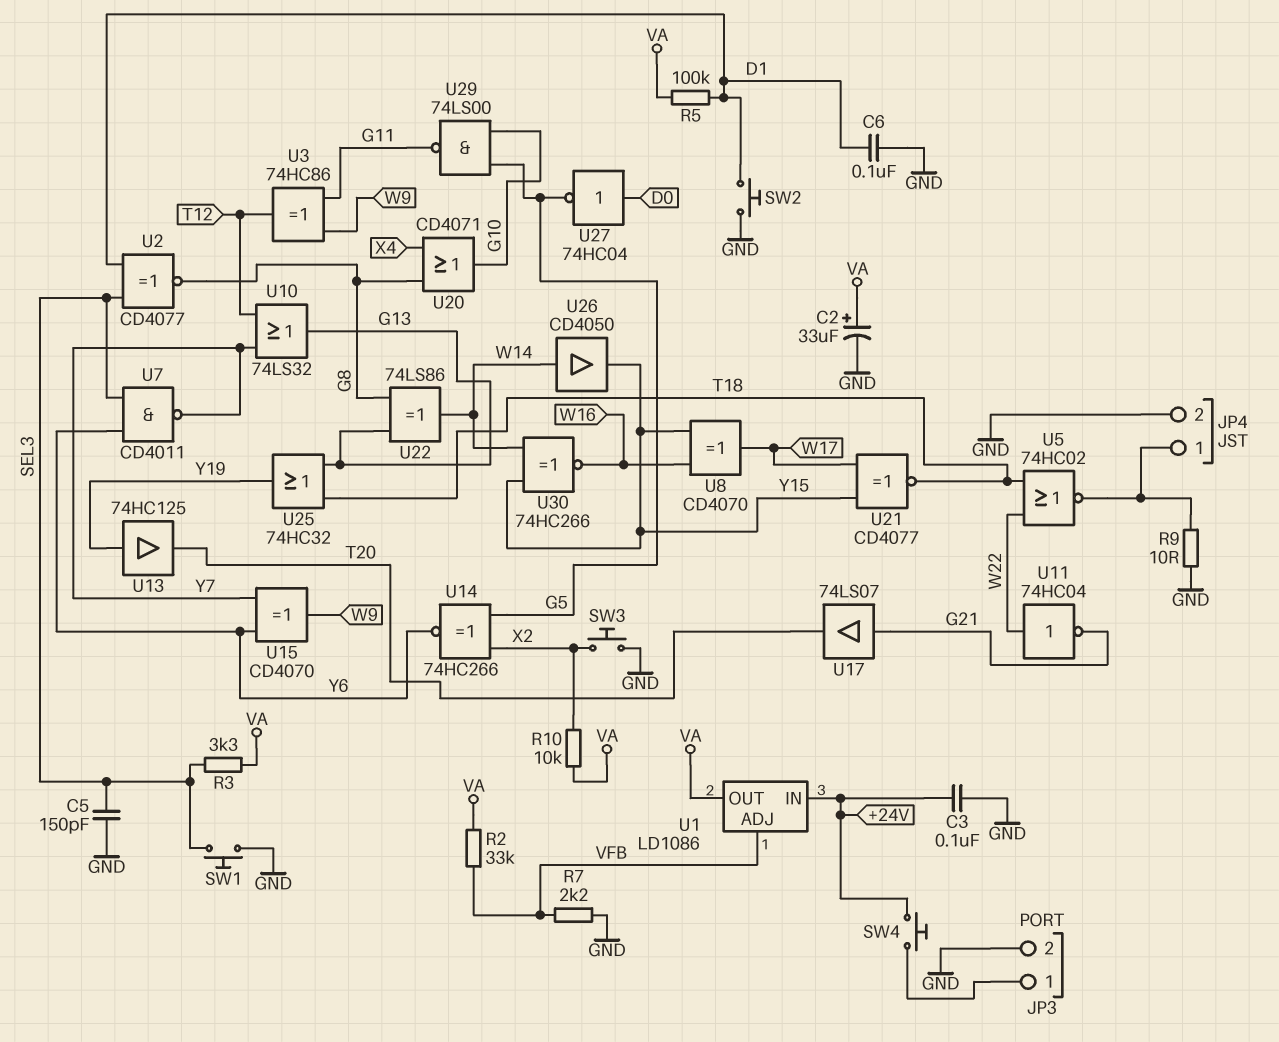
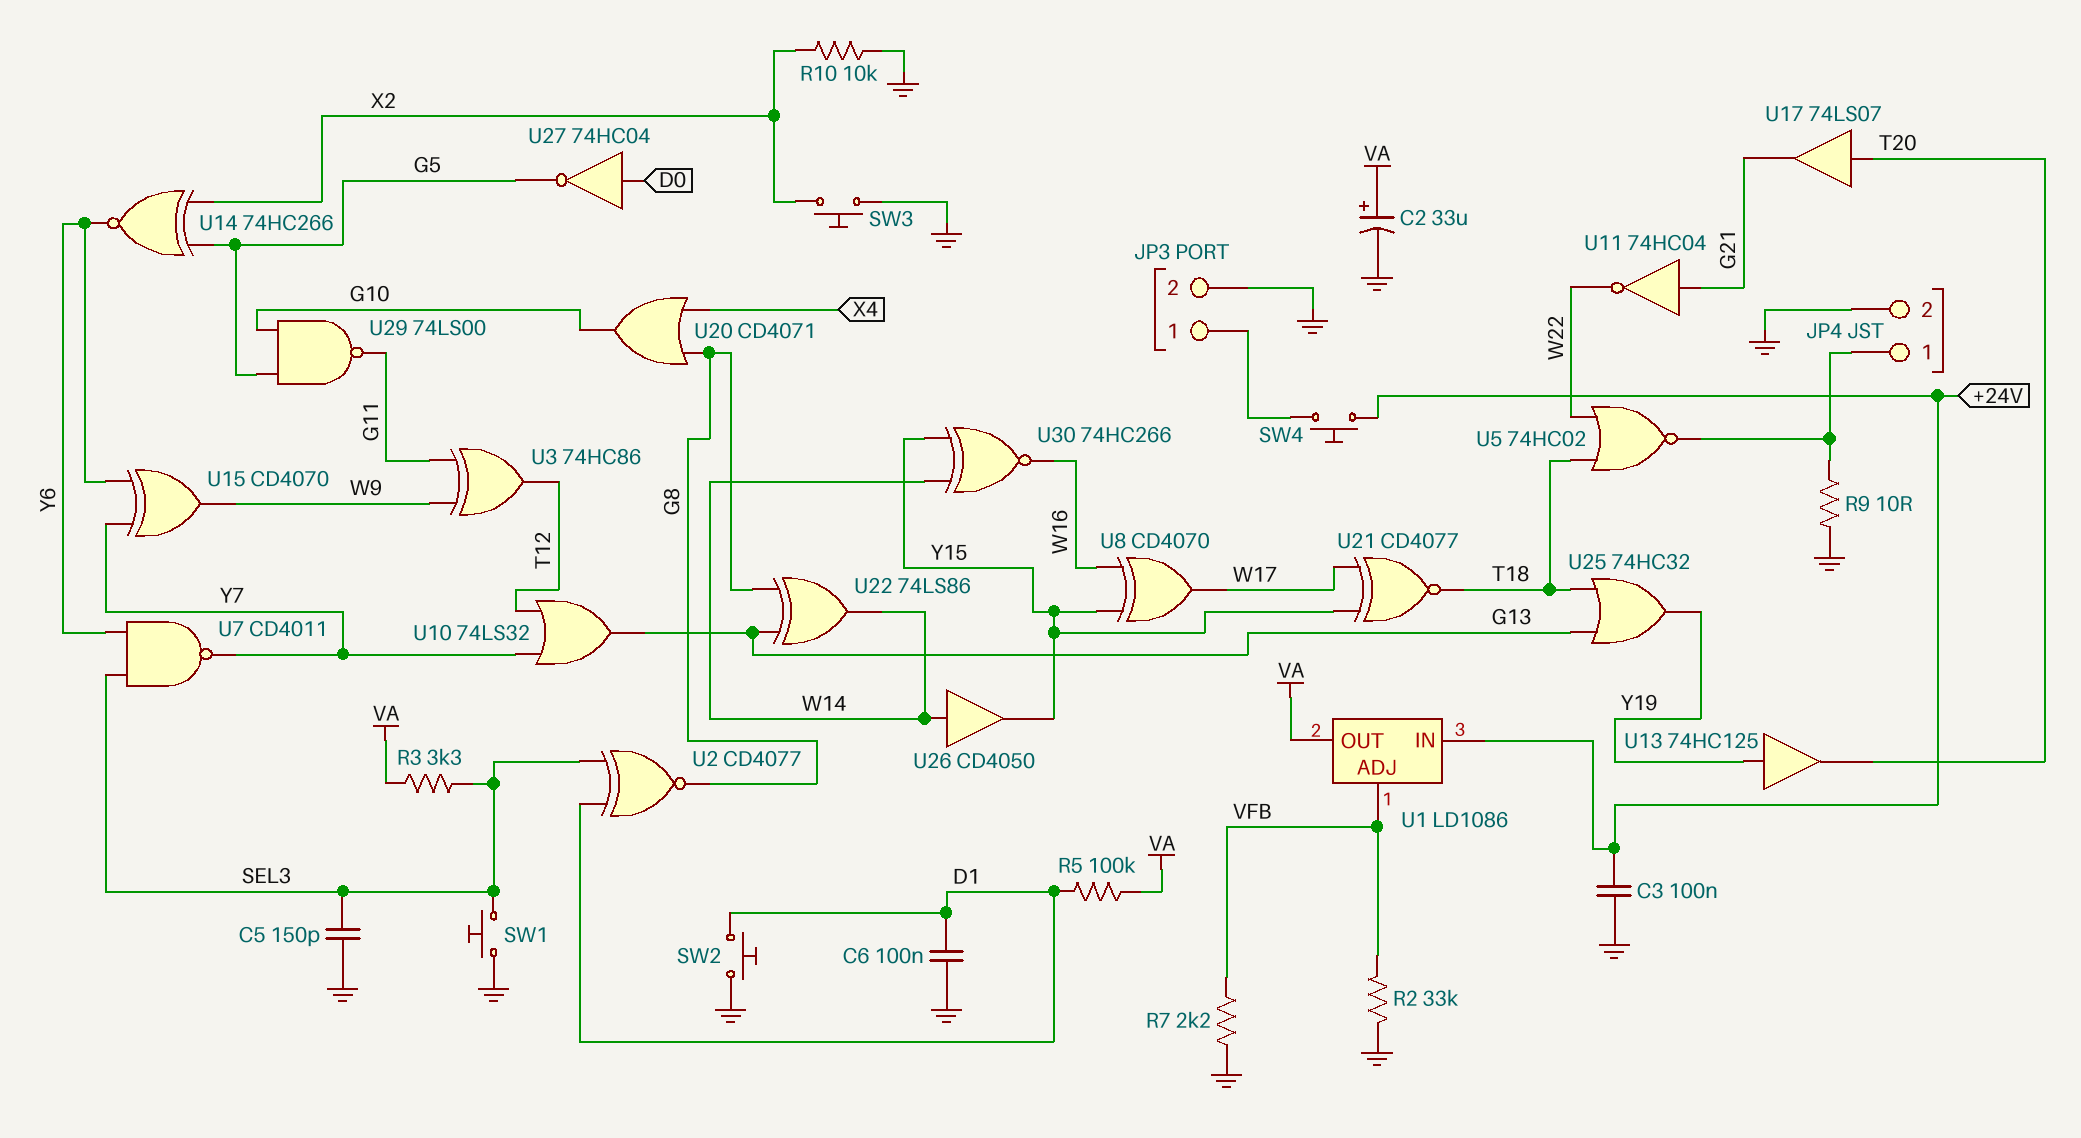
R2: 33k (VA, VFB) -> 33k (GND, VFB)
R10: 10k (VA, X2) -> 10k (GND, X2)
U11: NOT 74HC04 (in W22, out G21) -> NOT 74HC04 (in G21, out W22)
U17: buffer 74LS07 (in G21, out T20) -> buffer 74LS07 (in T20, out G21)

